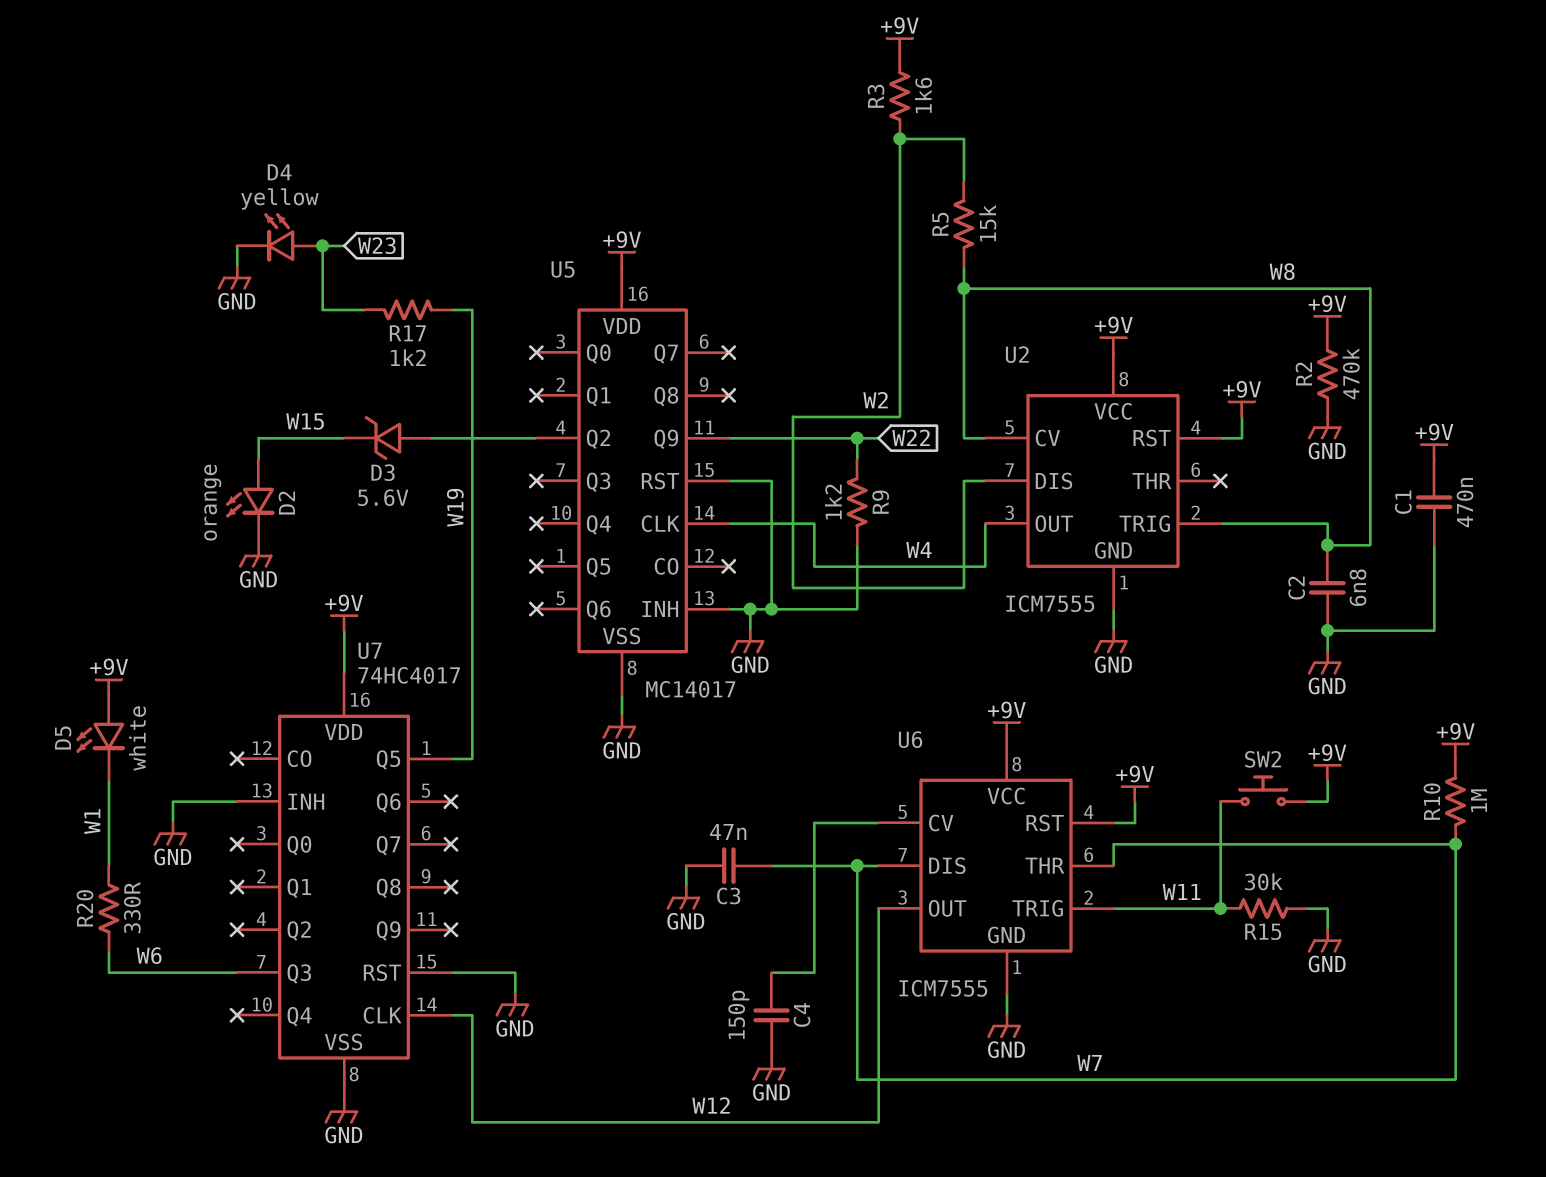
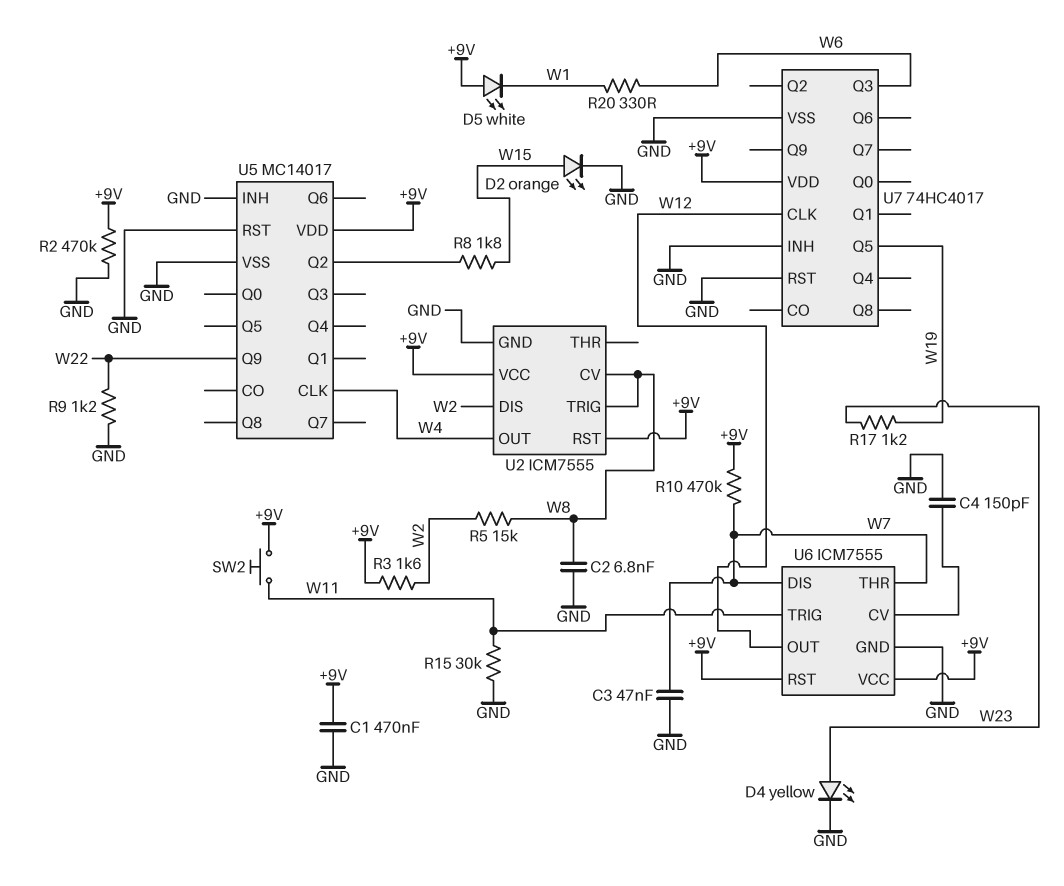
D3: zener 5.6V (A U5/Q2, K W15) -> none
R8: none -> 1.8k (U5/Q2, W15)
R10: 1M (+9V, W7) -> 470k (+9V, W7)

